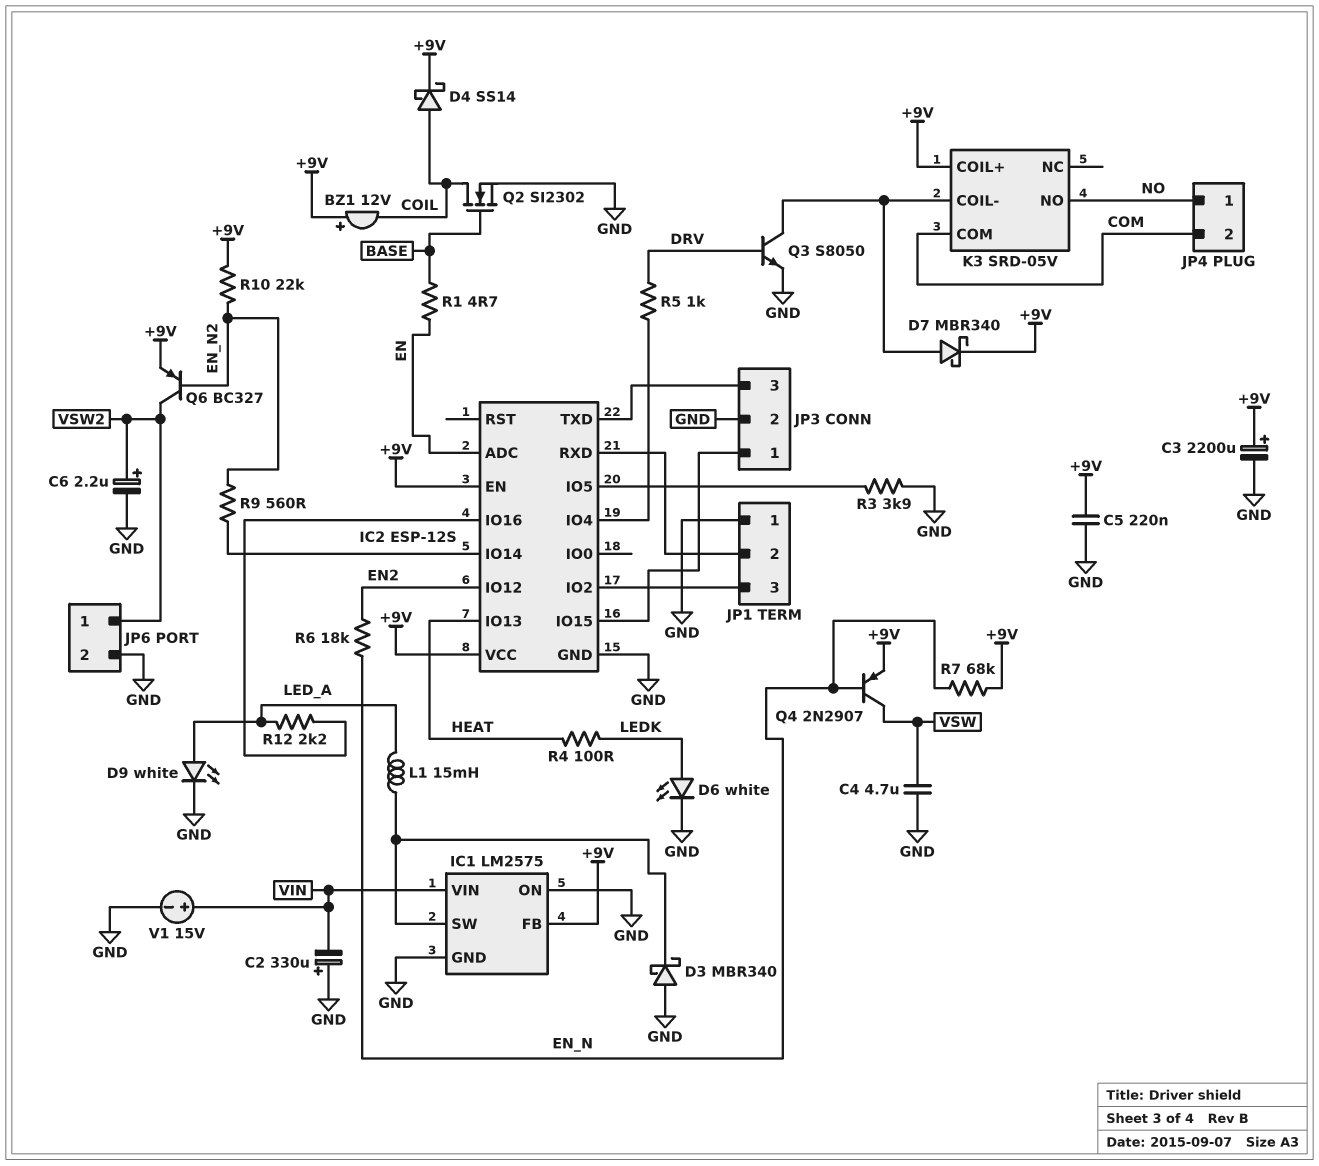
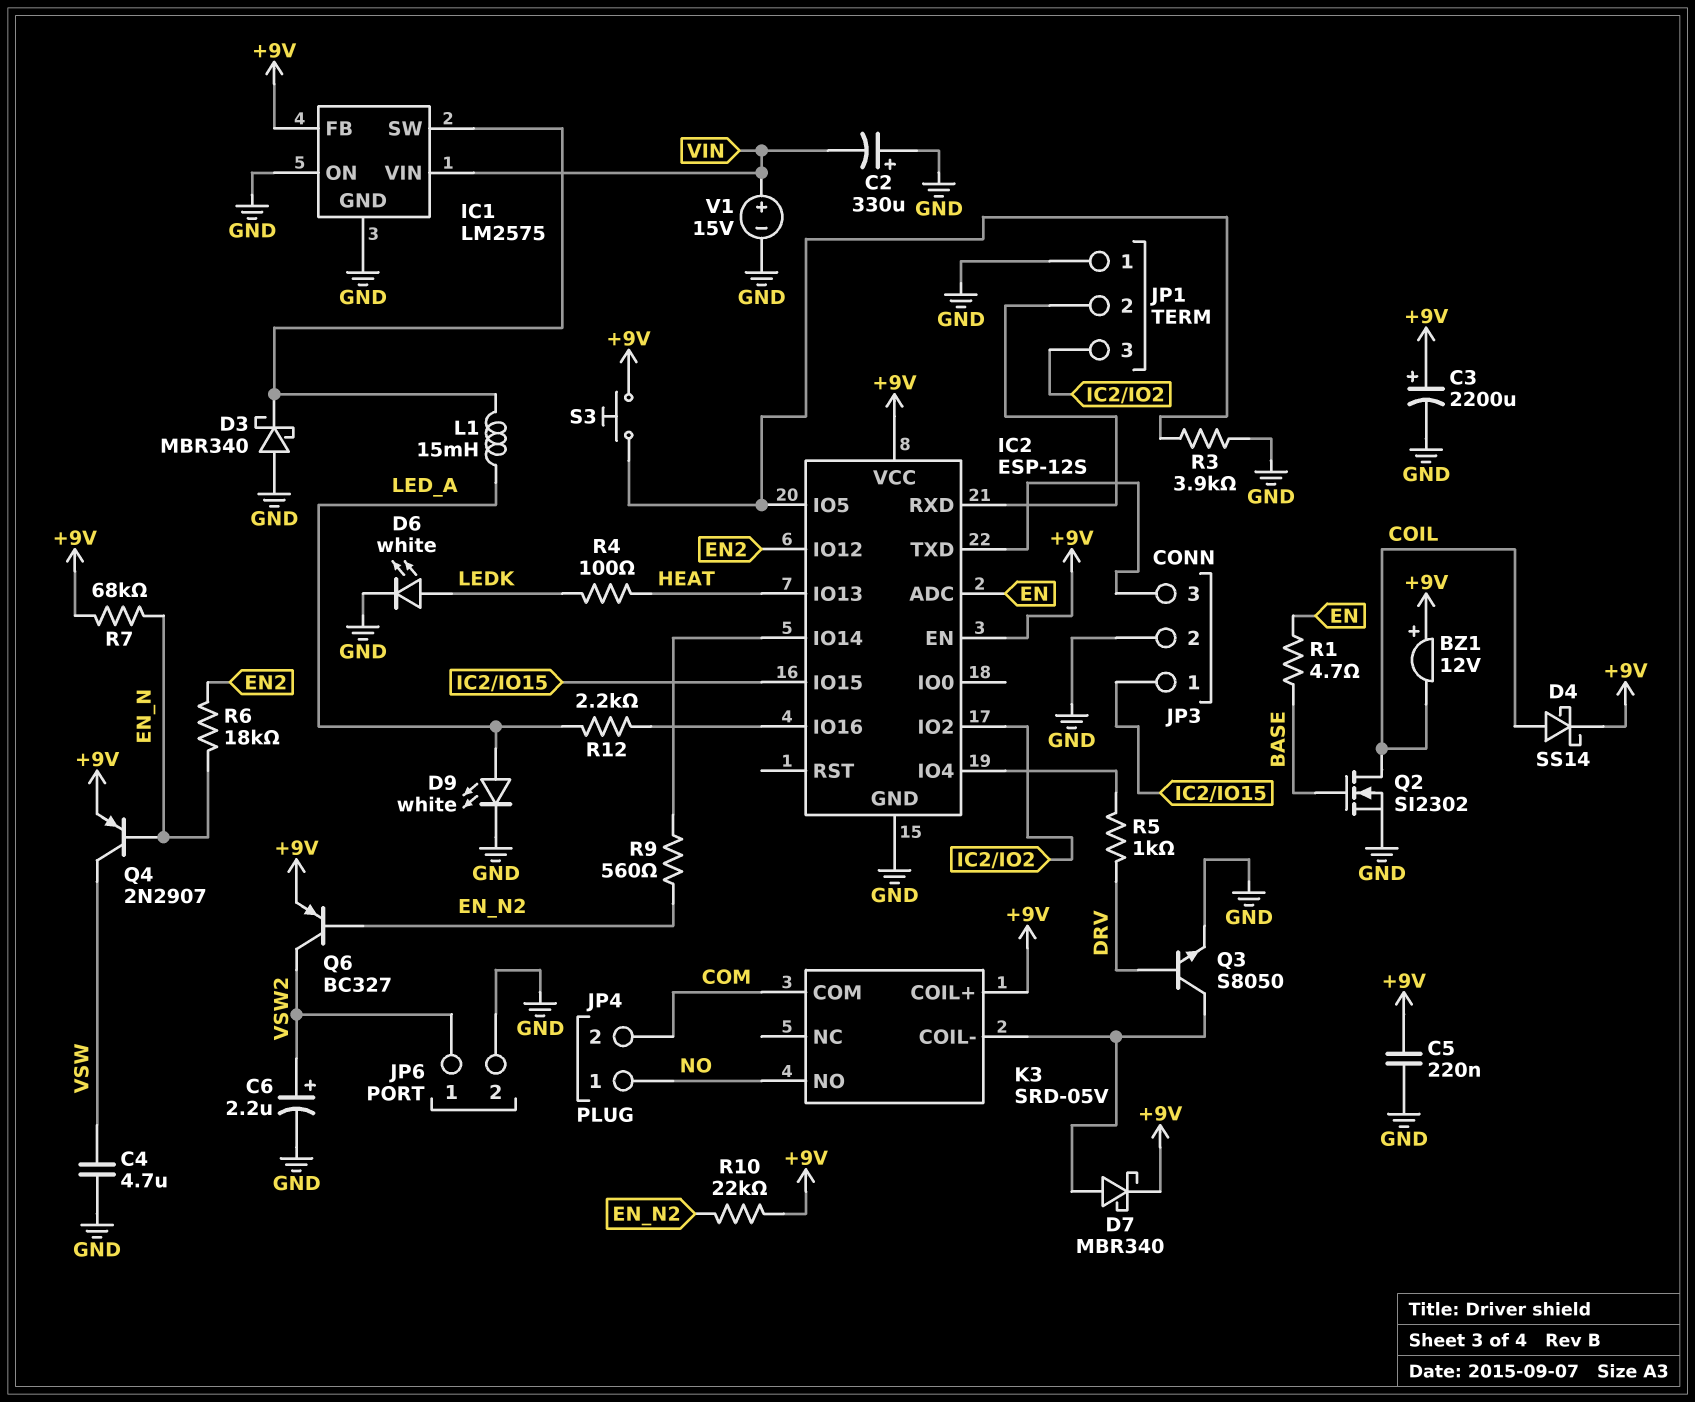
S3: none -> button (+9V, IC2/IO5)

